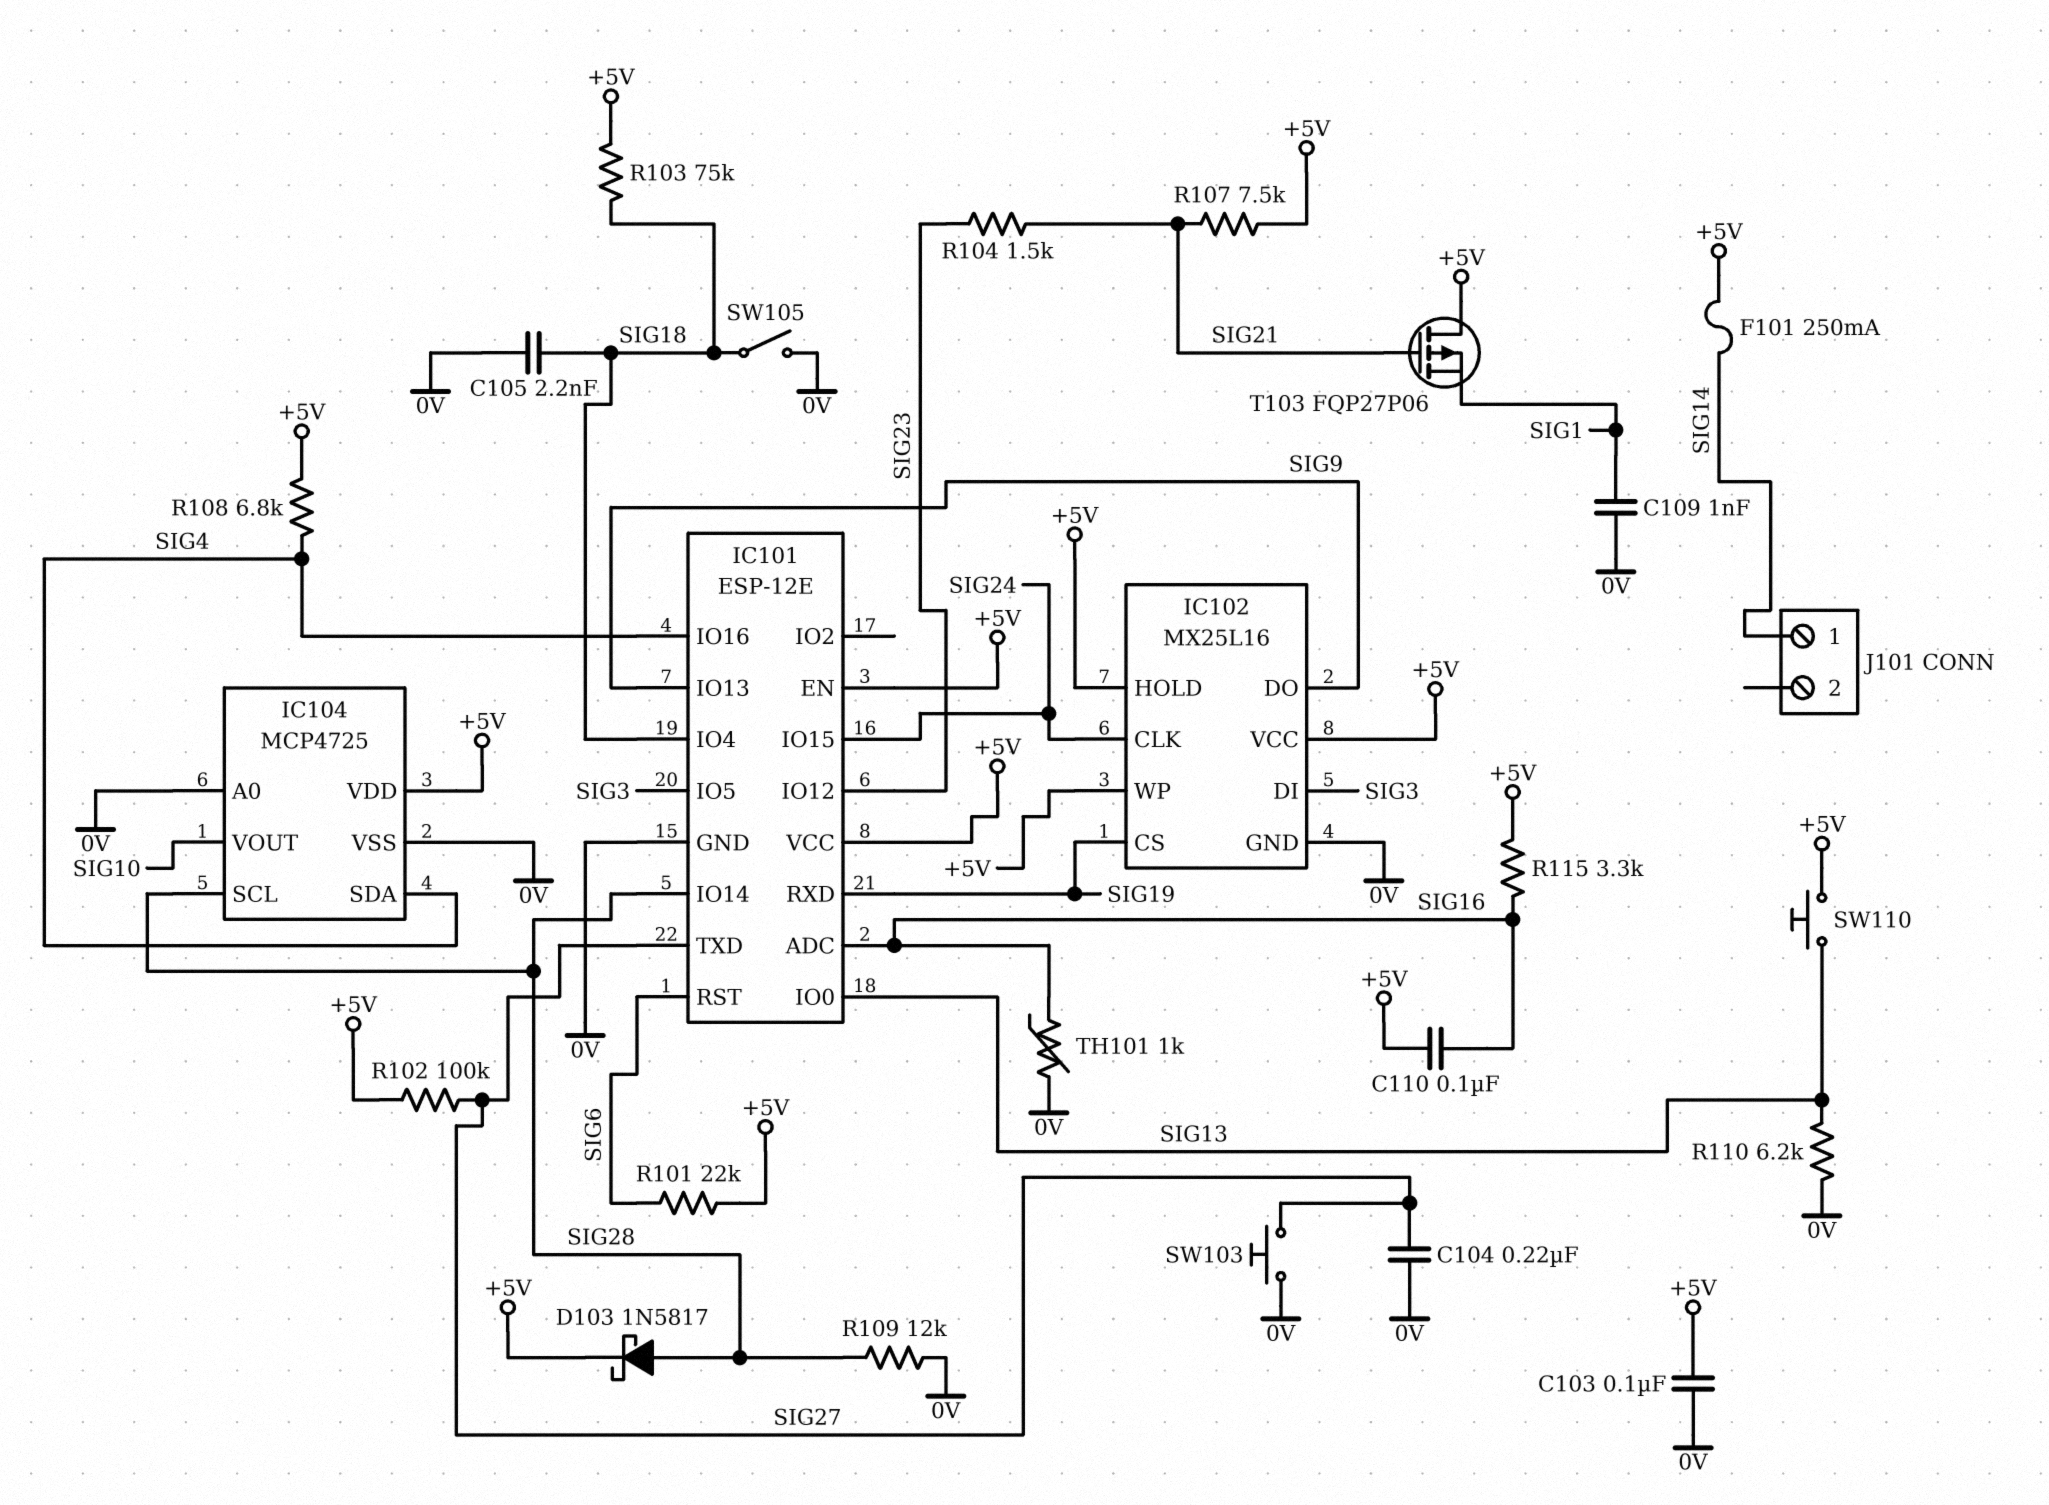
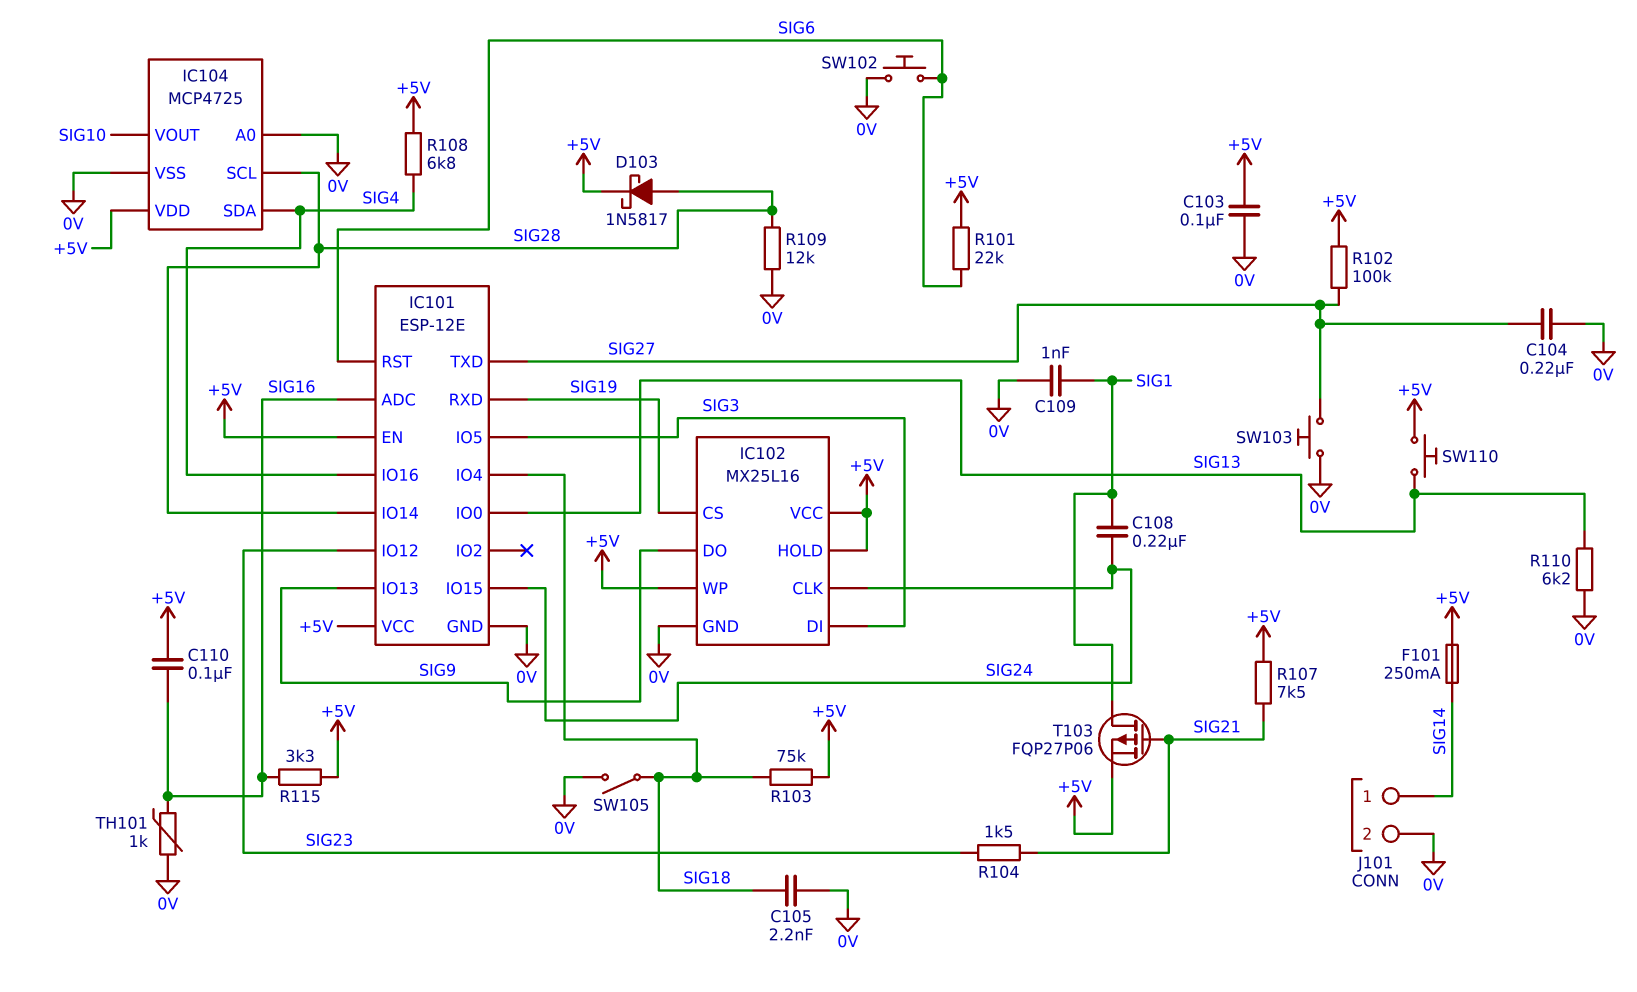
C108: none -> 220nF (SIG1, SIG24)
J101 pin 2: none -> 0V
SW102: none -> button (0V, SIG6)
T103: PMOS FQP27P06 (G SIG21, D +5V, S SIG1) -> PMOS FQP27P06 (G SIG21, D SIG1, S +5V)

